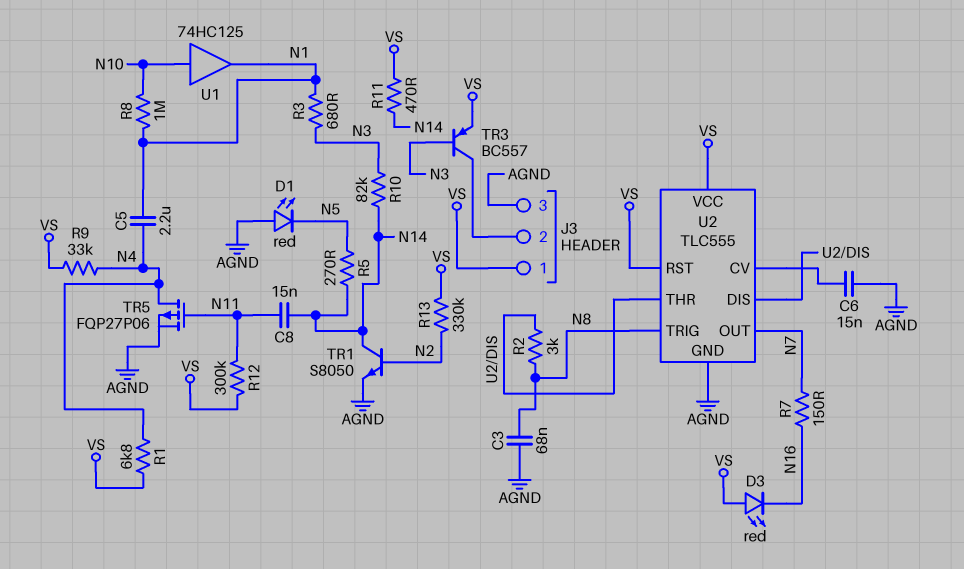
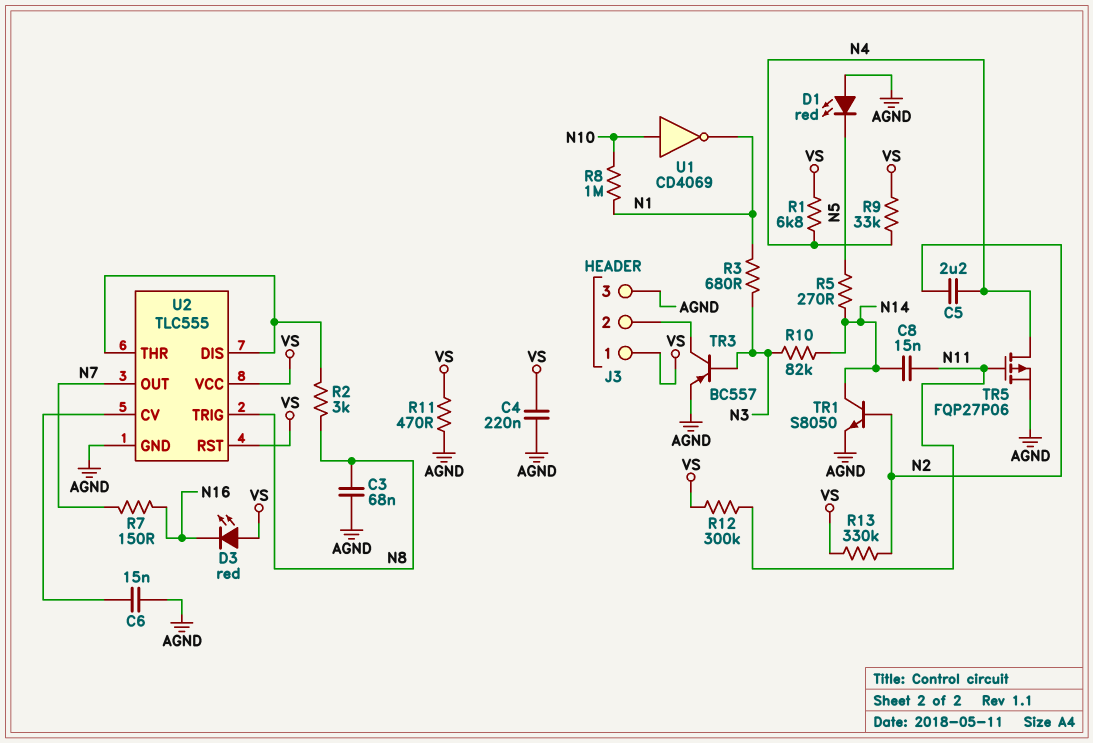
C4: none -> 220nF (AGND, VS)
C5: 2.2uF (N1, N4) -> 2.2uF (N2, N4)
R11: 470 (N14, VS) -> 470 (AGND, VS)
TR3: PNP BC557 (B N3, C J3/2, E VS) -> PNP BC557 (B N3, C J3/2, E AGND)
U1: buffer 74HC125 (in N10, out N1) -> NOT CD4069 (in N10, out N1)

